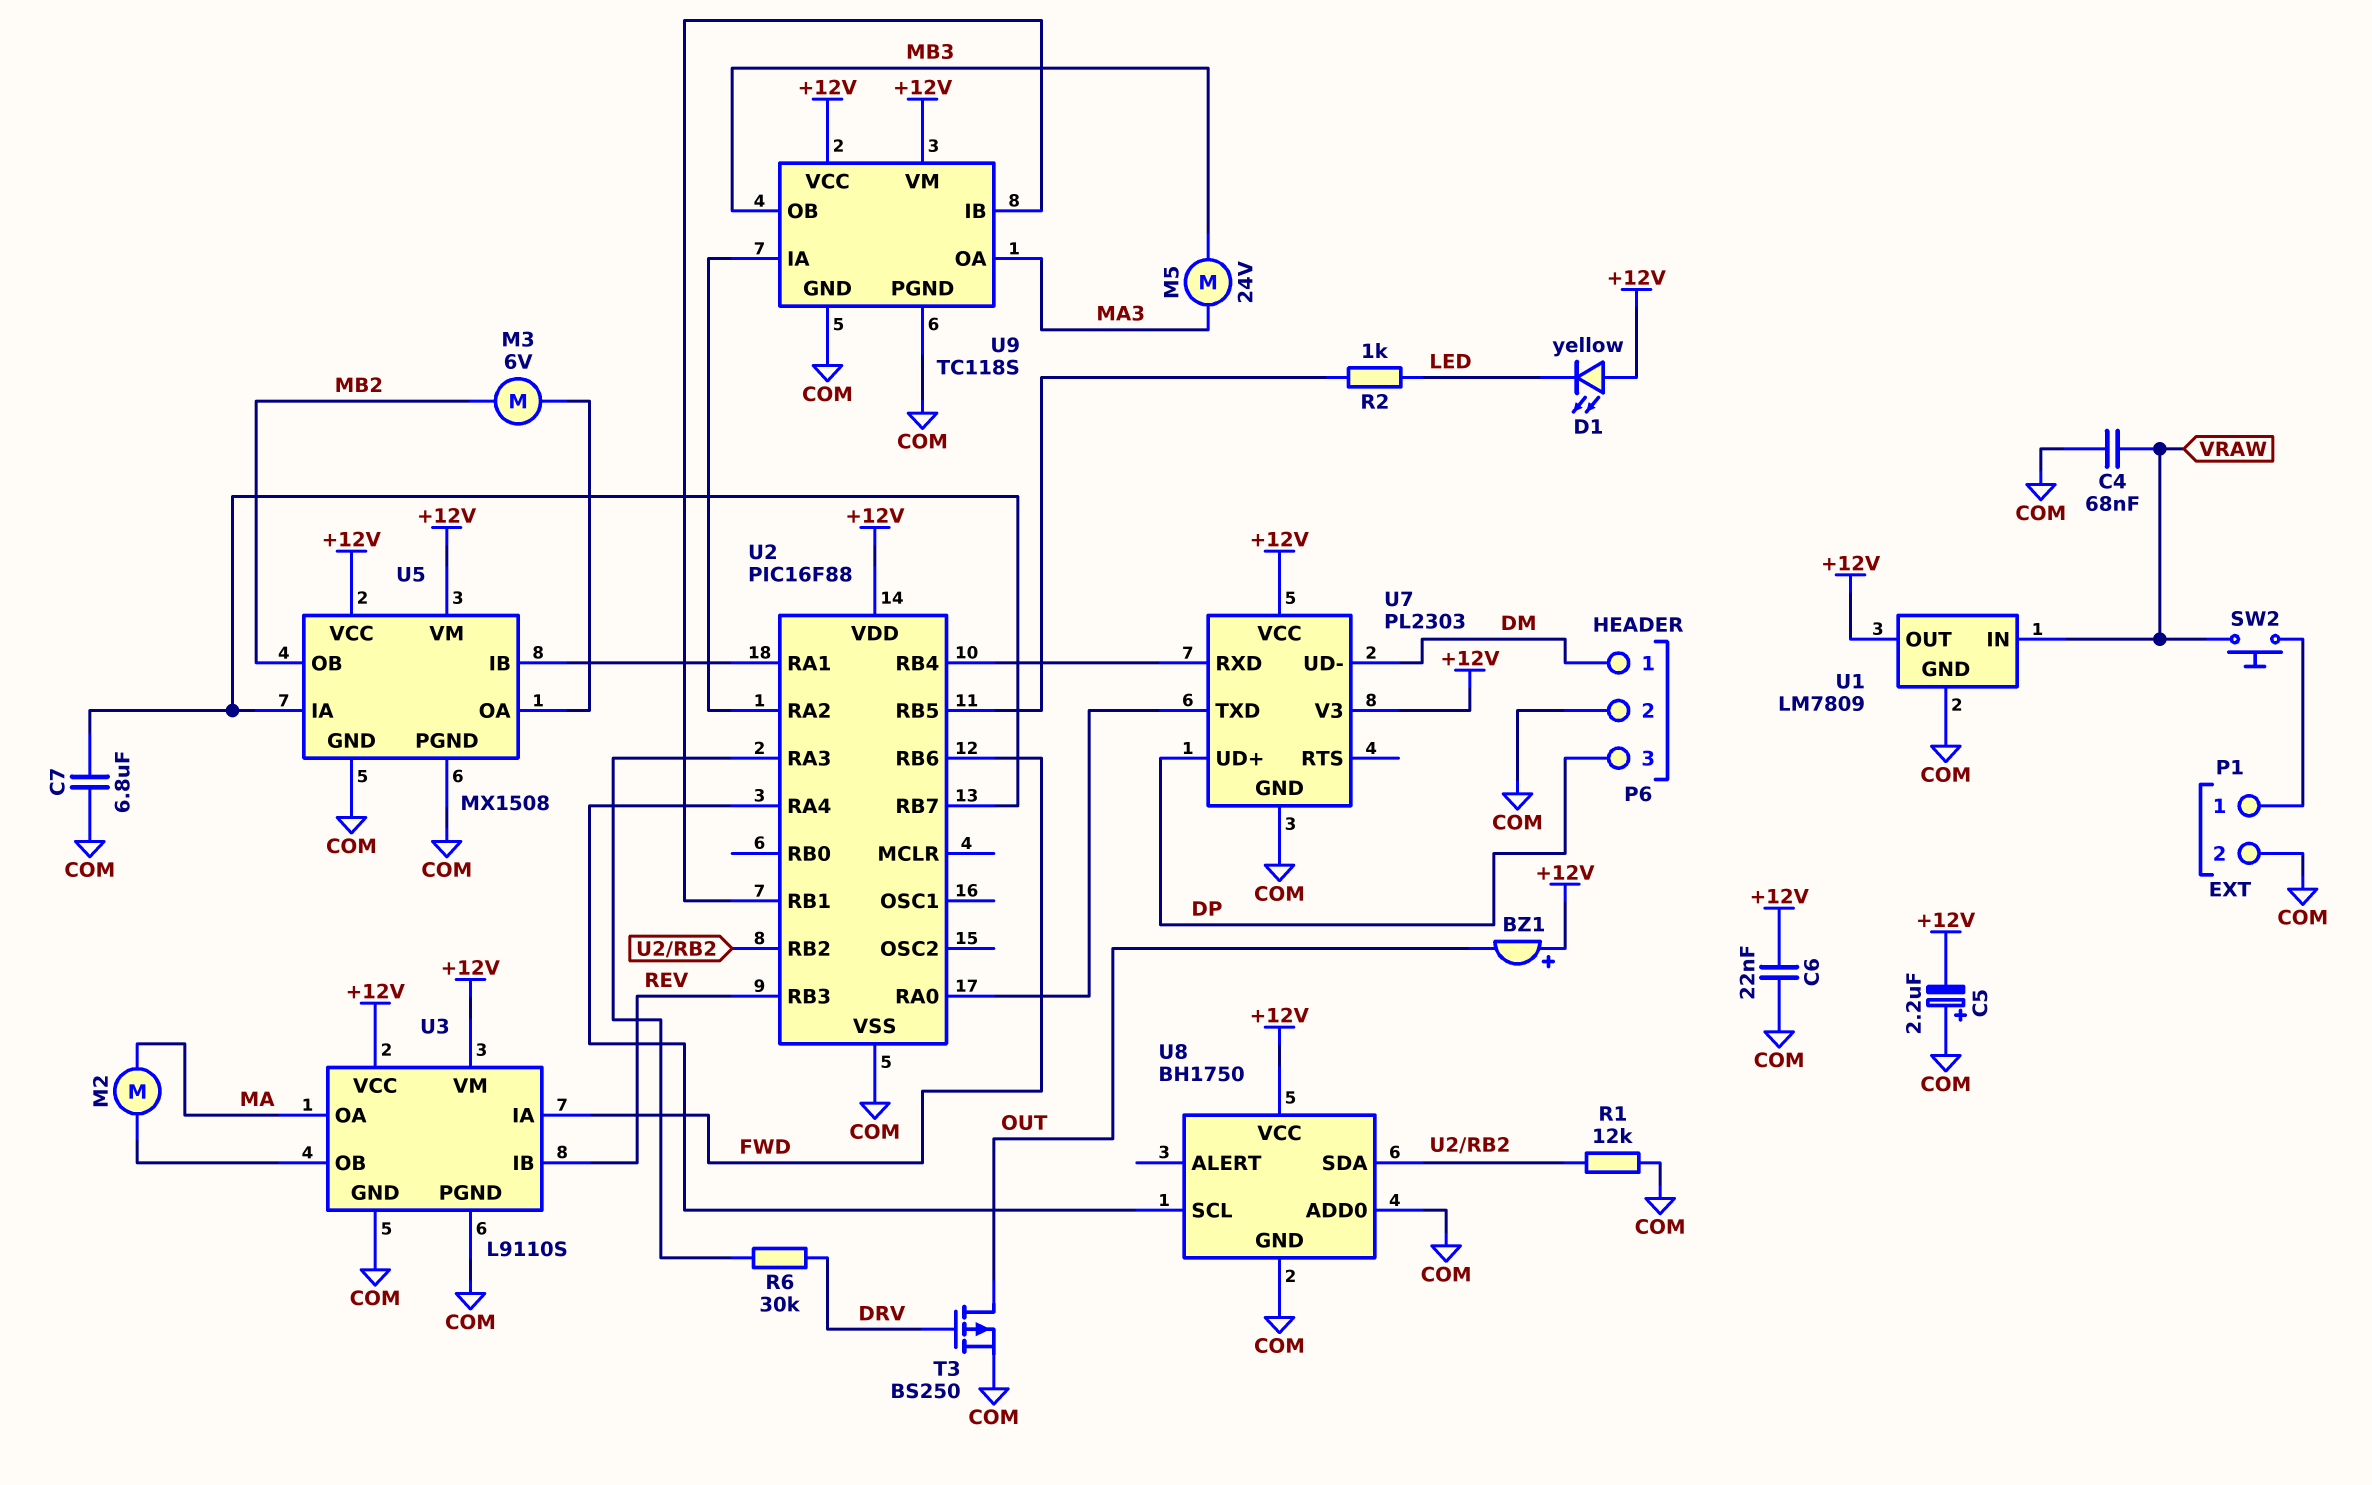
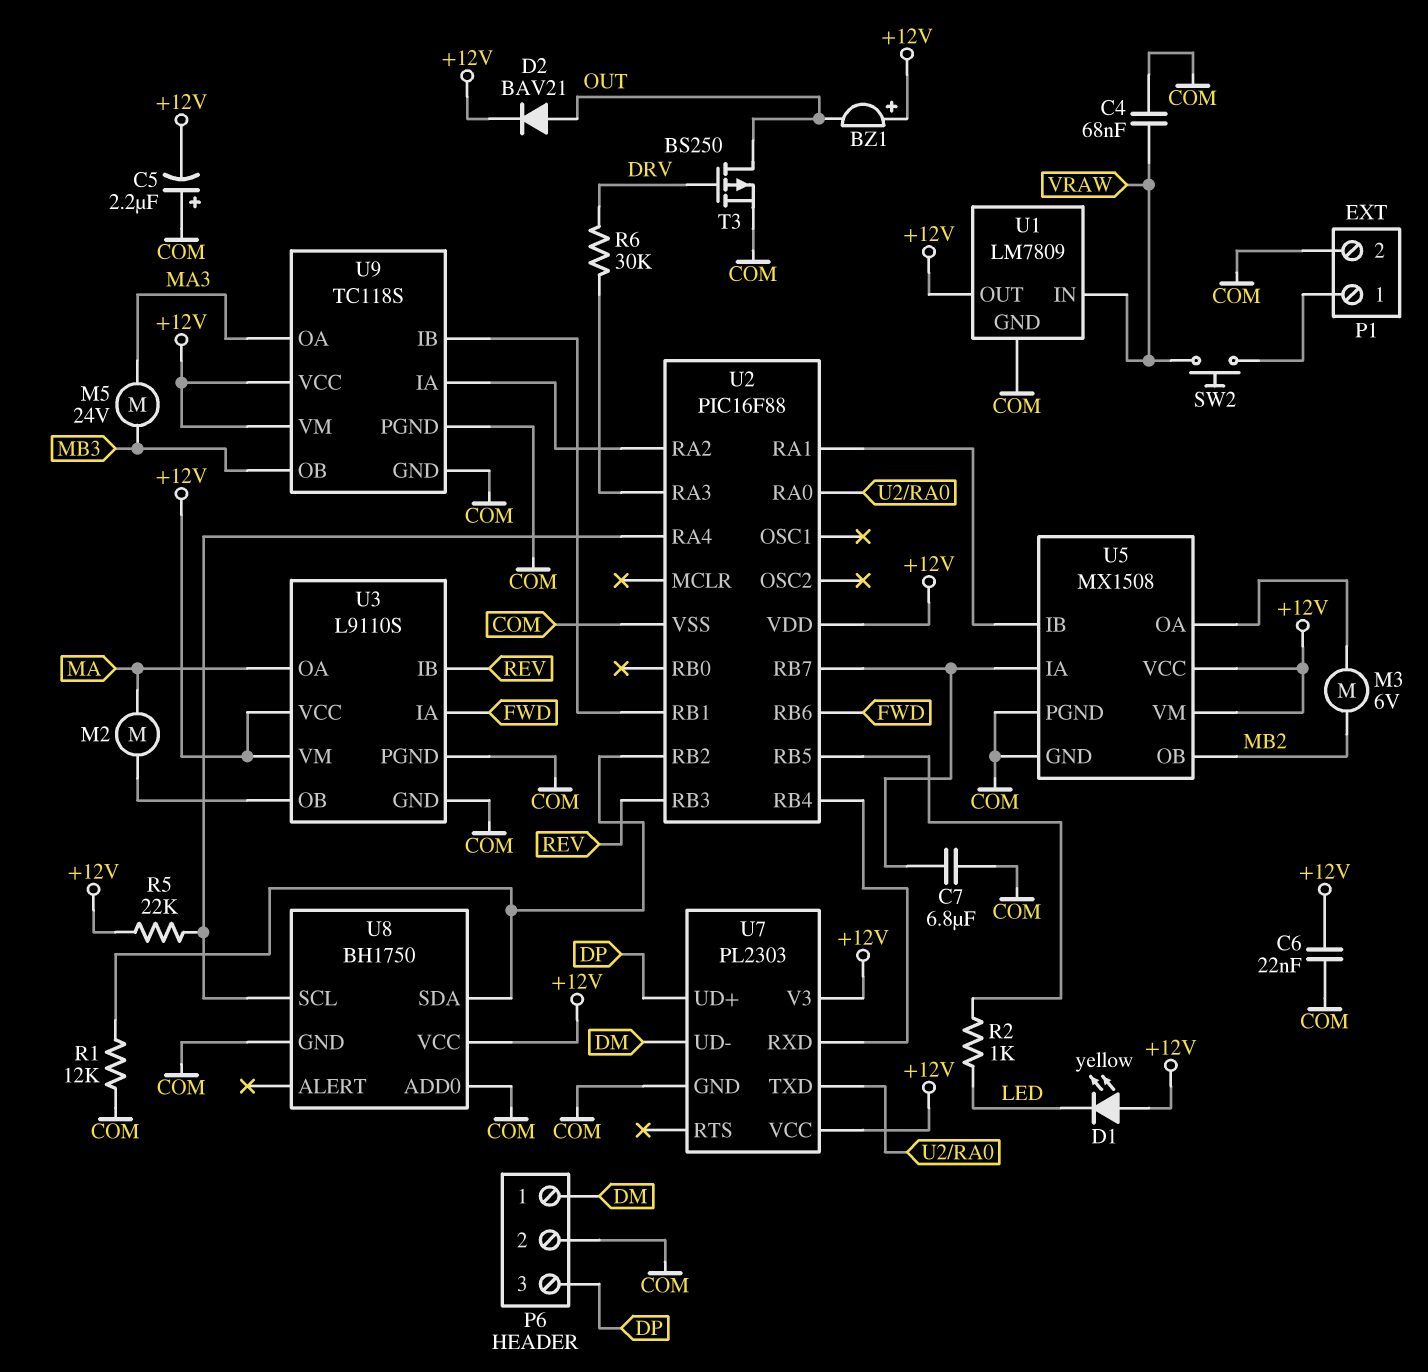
D2: none -> diode BAV21 (A OUT, K +12V)
R5: none -> 22k (+12V, U2/RA4)

